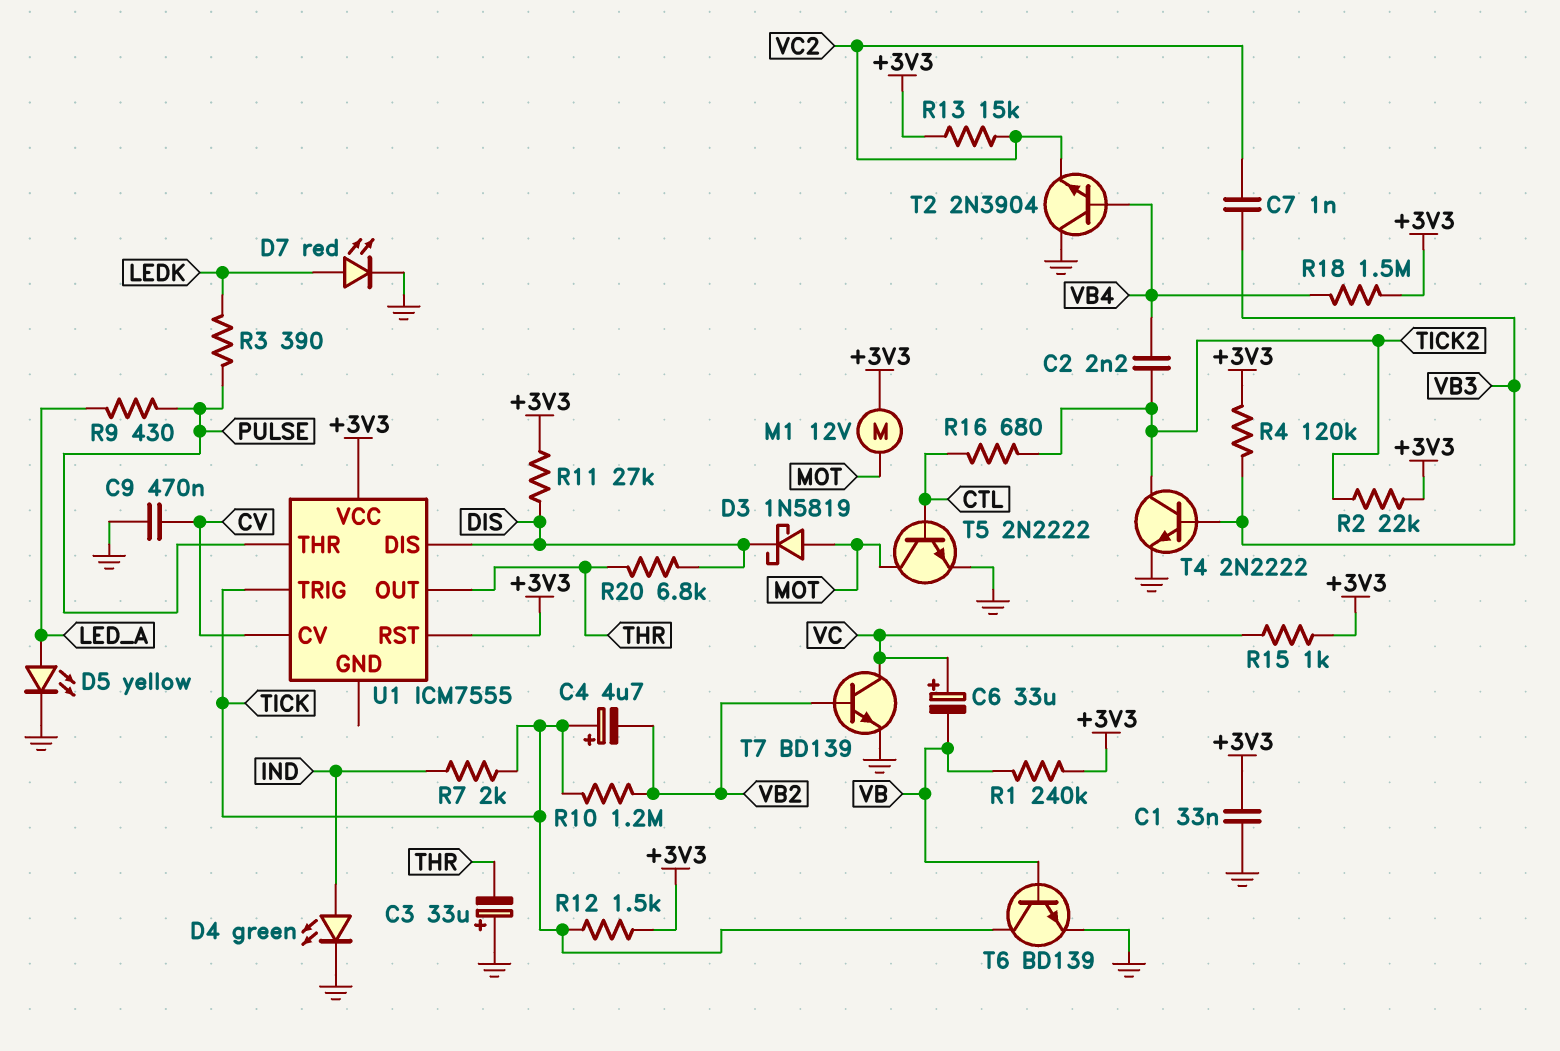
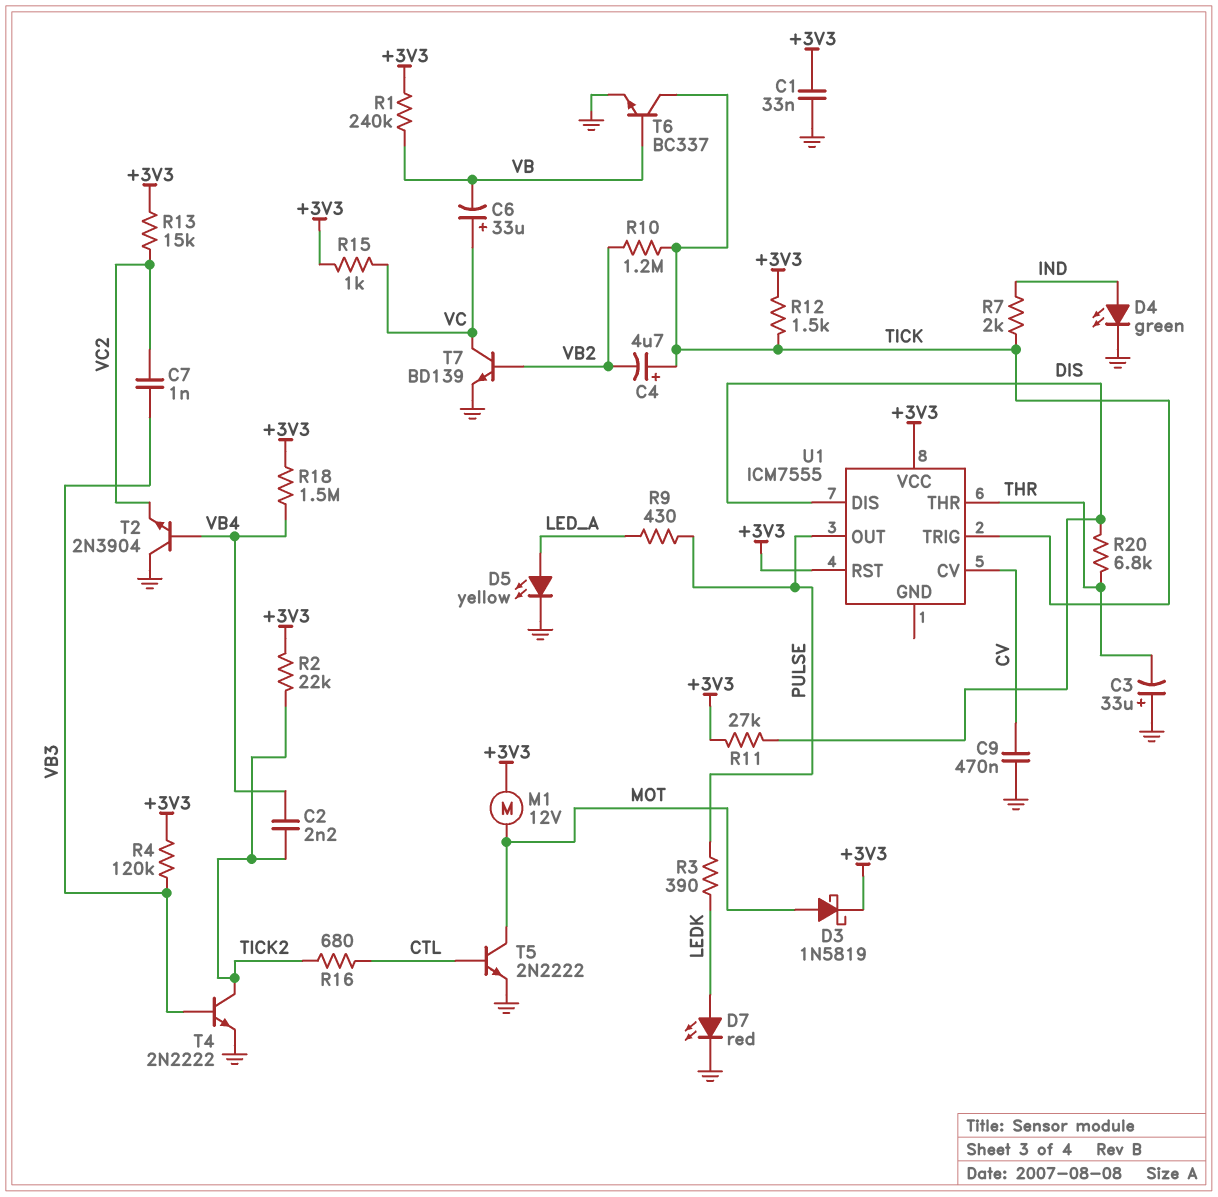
D3: schottky 1N5819 (A MOT, K DIS) -> schottky 1N5819 (A MOT, K +3V3)
T6: NPN BD139 (B VB, C TICK, E GND) -> NPN BC337 (B VB, C TICK, E GND)
U1 pin OUT: THR -> PULSE
U1 pin THR: PULSE -> THR

